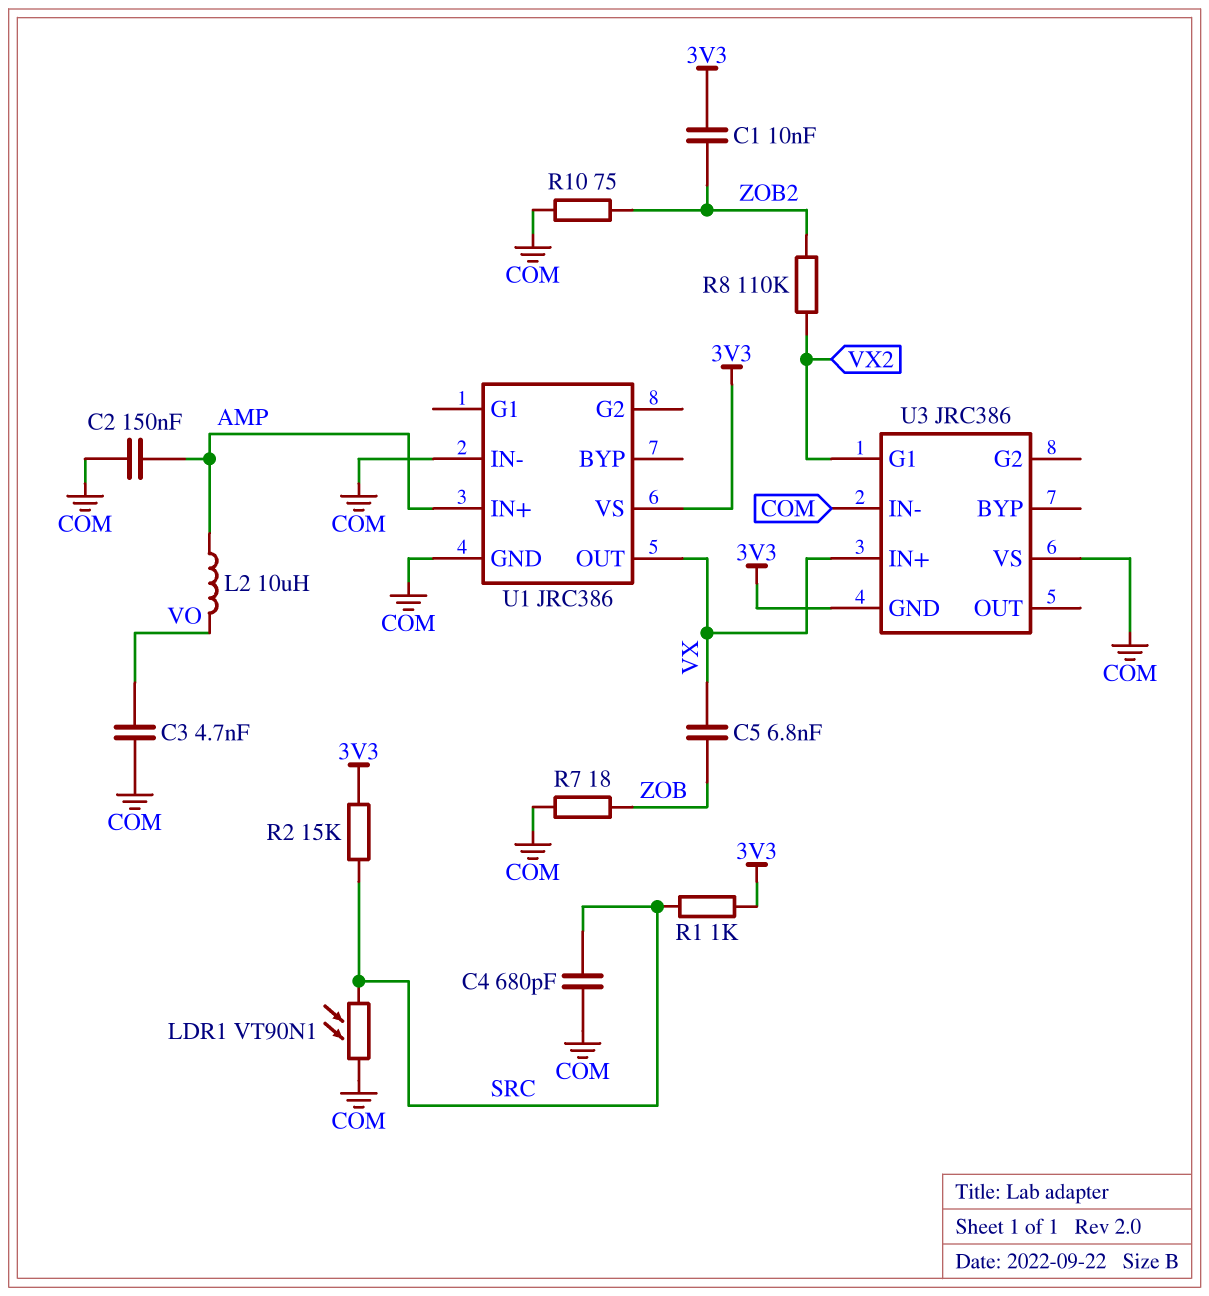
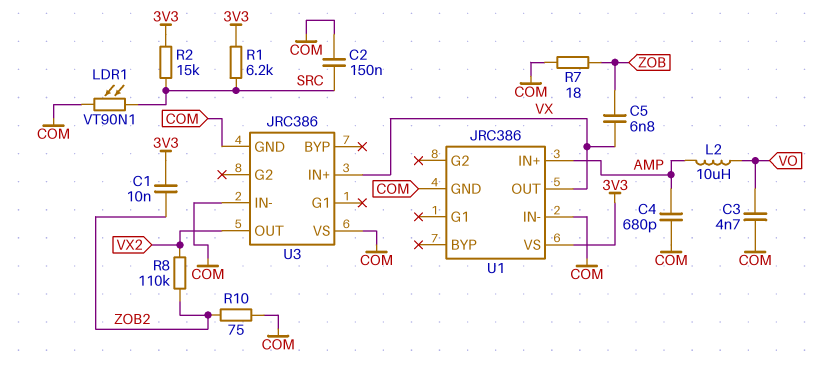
C2: 150nF (AMP, COM) -> 150nF (COM, SRC)
C4: 680pF (COM, SRC) -> 680pF (AMP, COM)
R1: 1k (3V3, SRC) -> 6.2k (3V3, SRC)
U3 pin G1: VX2 -> none
U3 pin GND: 3V3 -> COM
U3 pin OUT: none -> VX2

